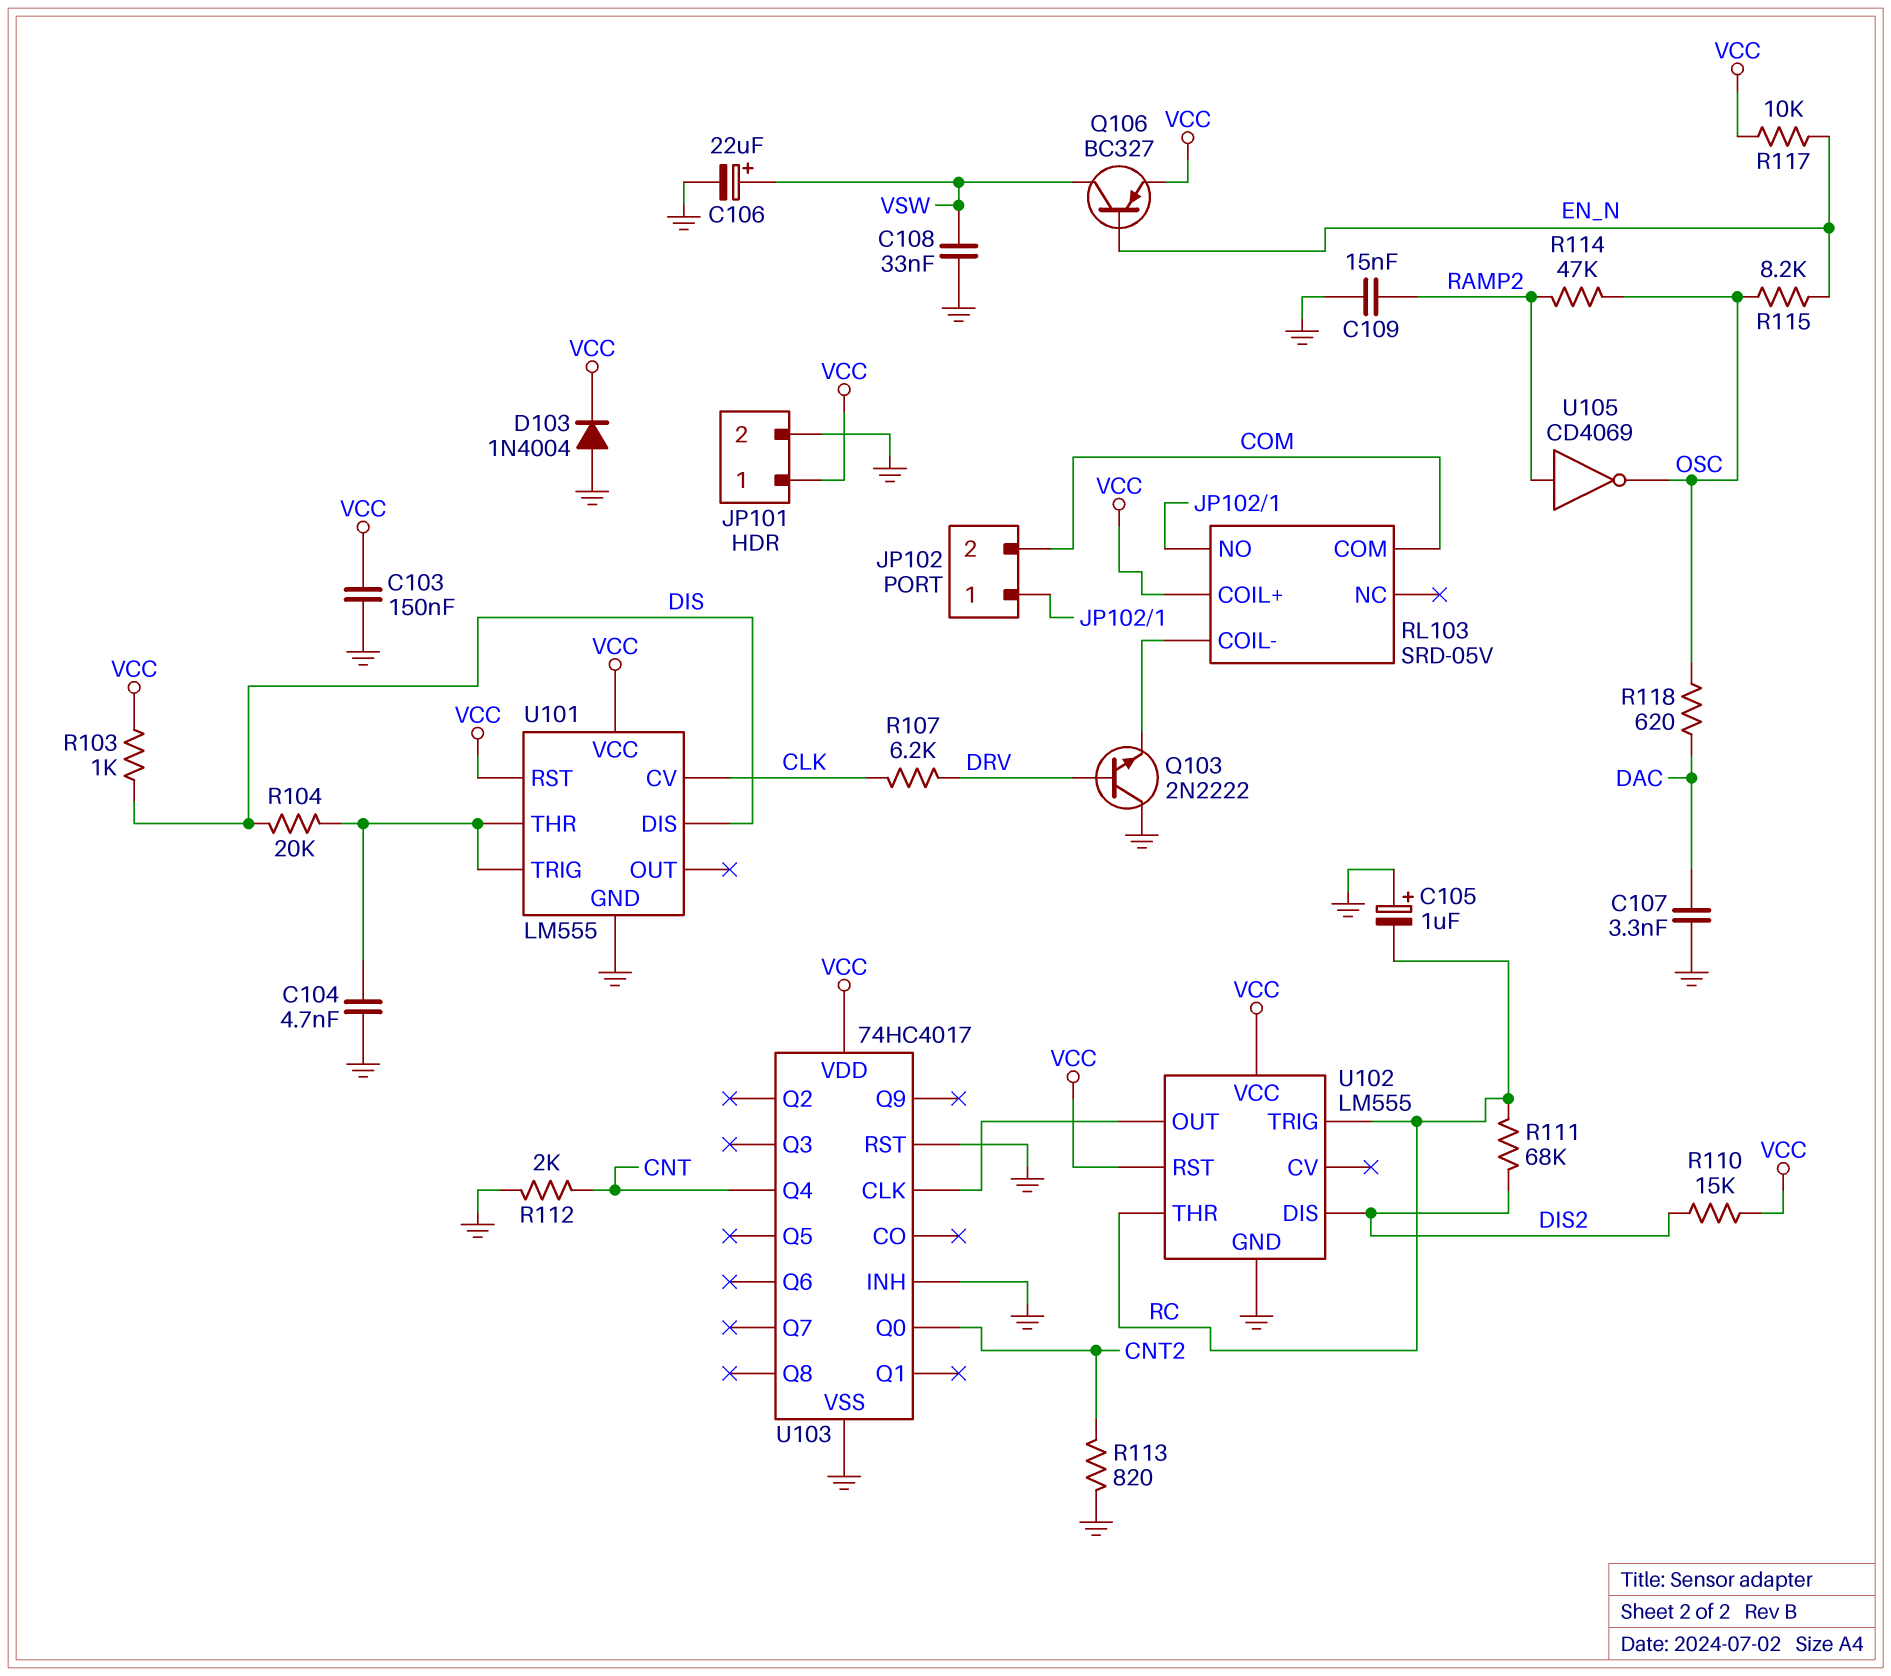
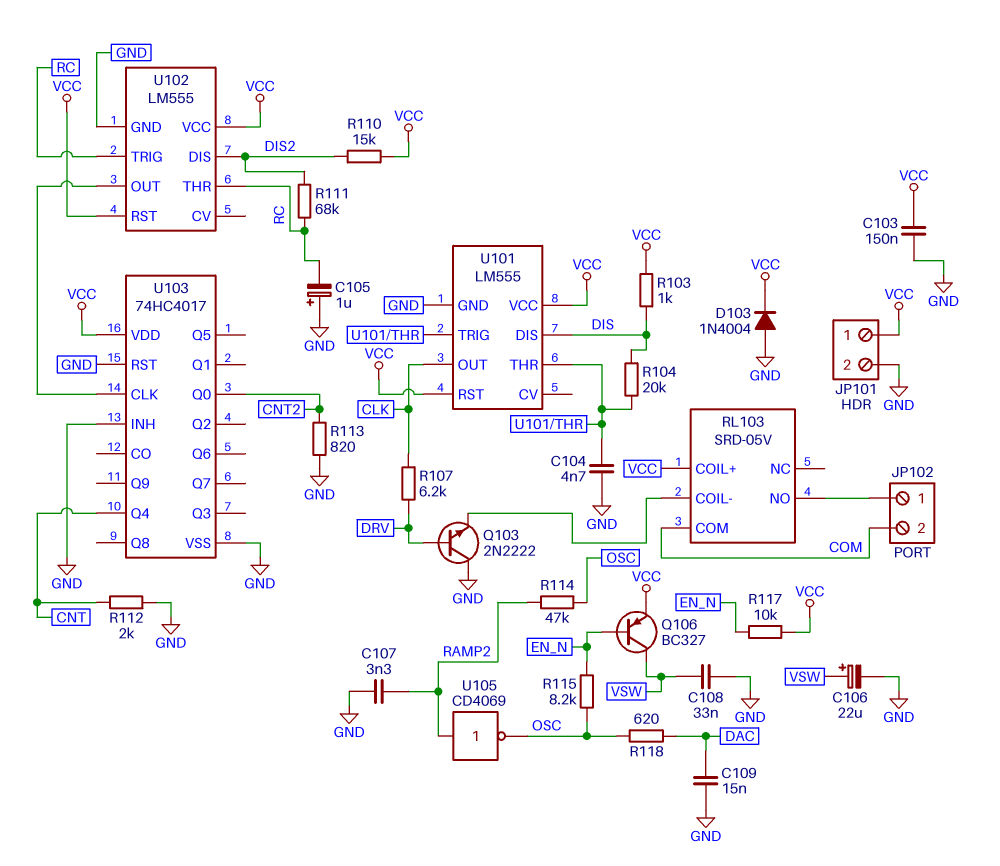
C107: 3.3nF (DAC, GND) -> 3.3nF (GND, RAMP2)
C109: 15nF (GND, RAMP2) -> 15nF (DAC, GND)
U101 pin CV: CLK -> none
U101 pin OUT: none -> CLK

